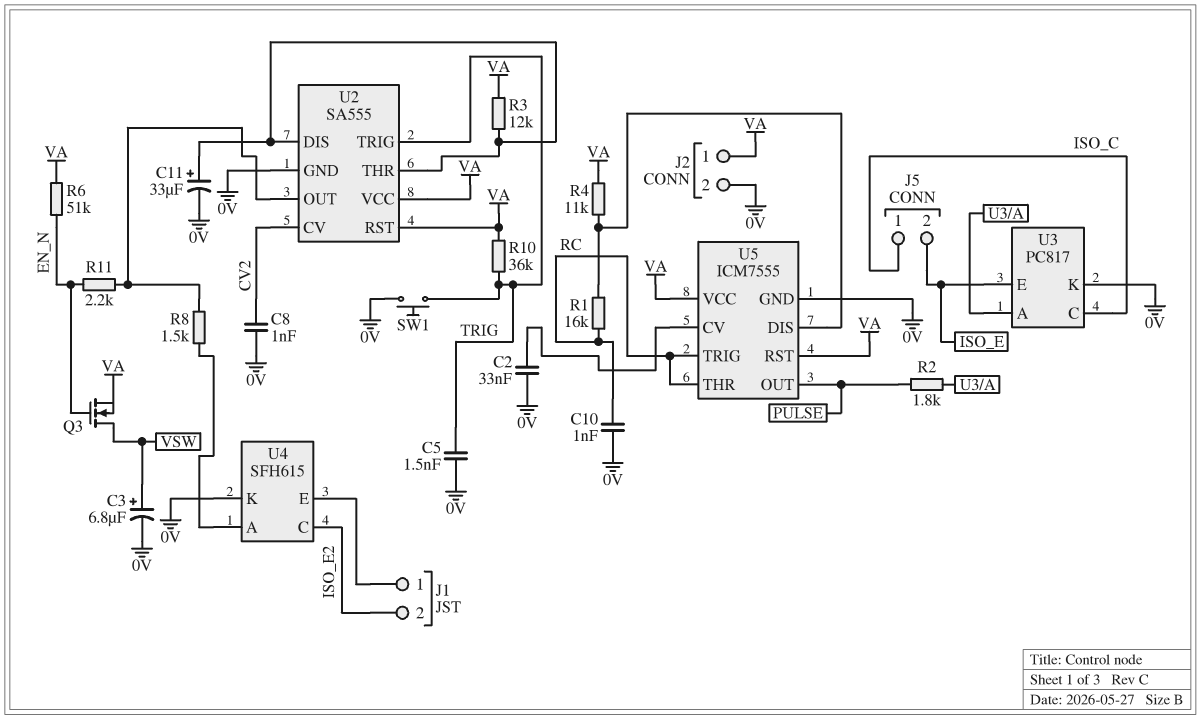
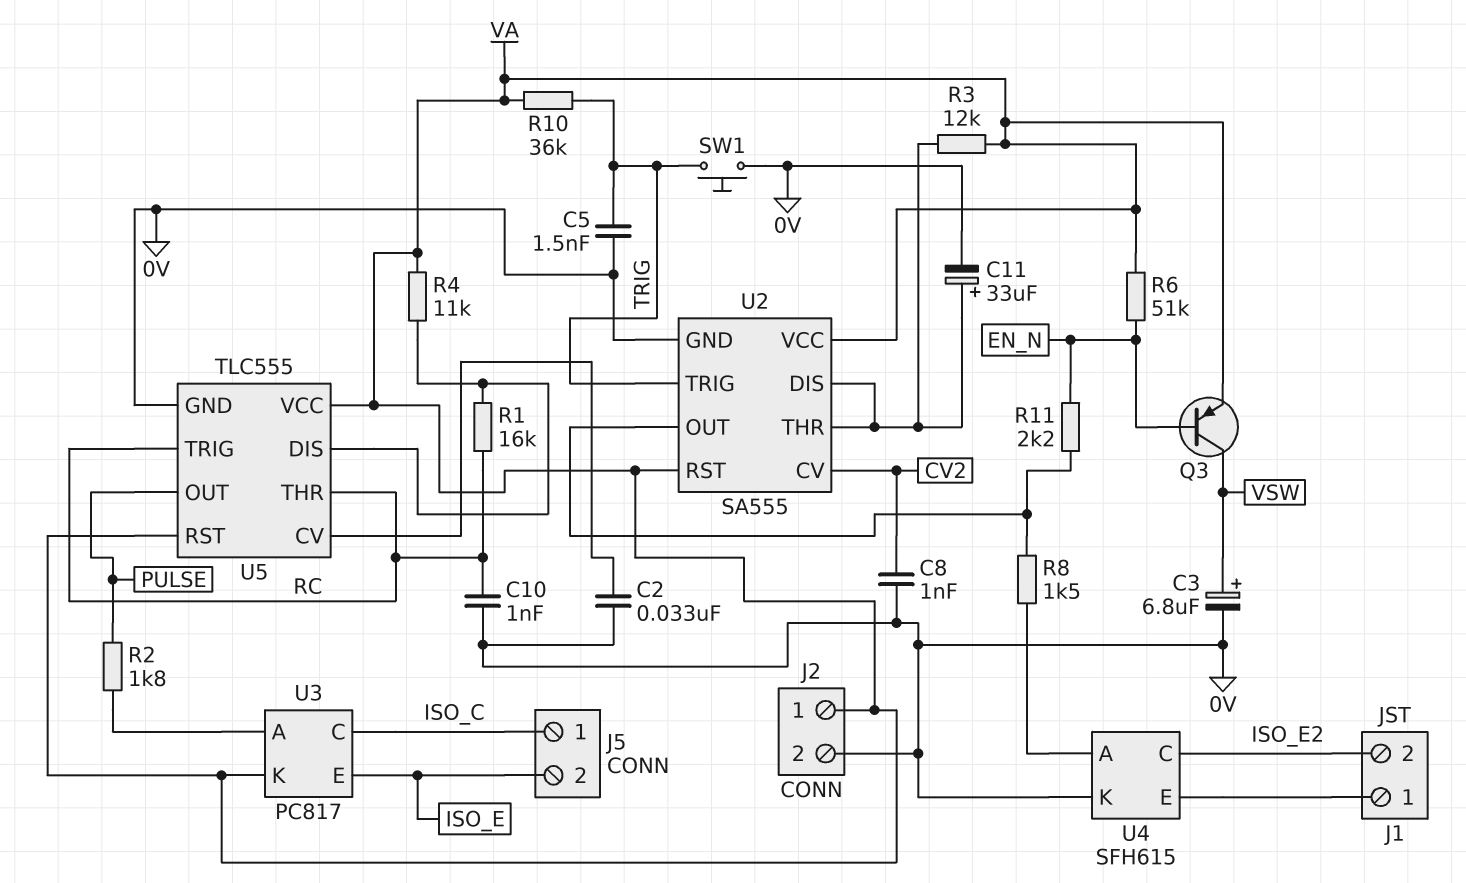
Q3: NMOS (G EN_N, D VSW, S VA) -> PNP (B EN_N, C VSW, E VA)
U3 pin K: 0V -> VA
U5: ICM7555 -> TLC555

